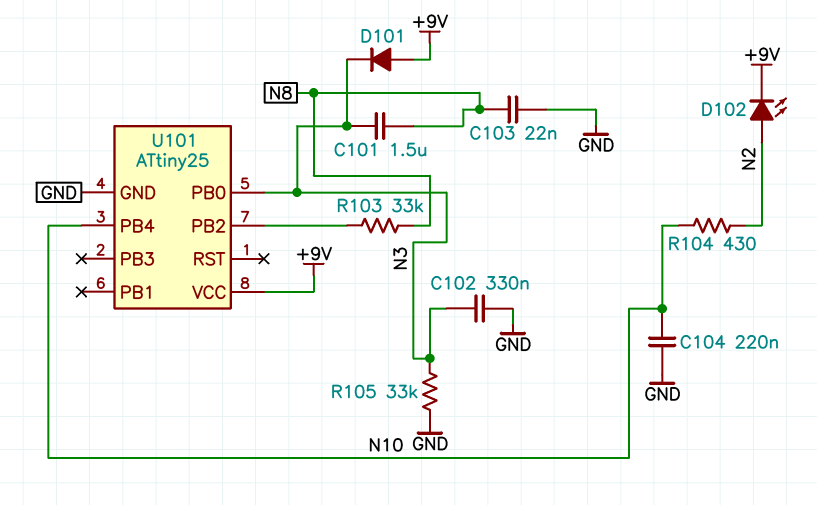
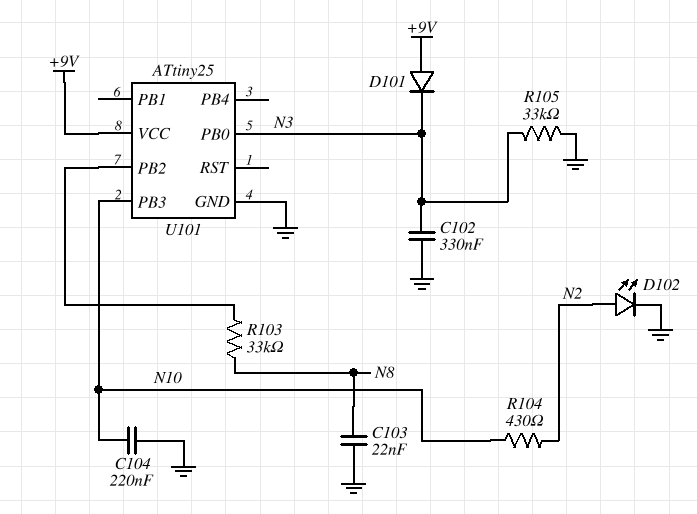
C101: 1.5uF (N3, N8) -> none
D102: LED (A N2, K +9V) -> LED (A N2, K GND)
U101 pin PB3: none -> N10
U101 pin PB4: N10 -> none

